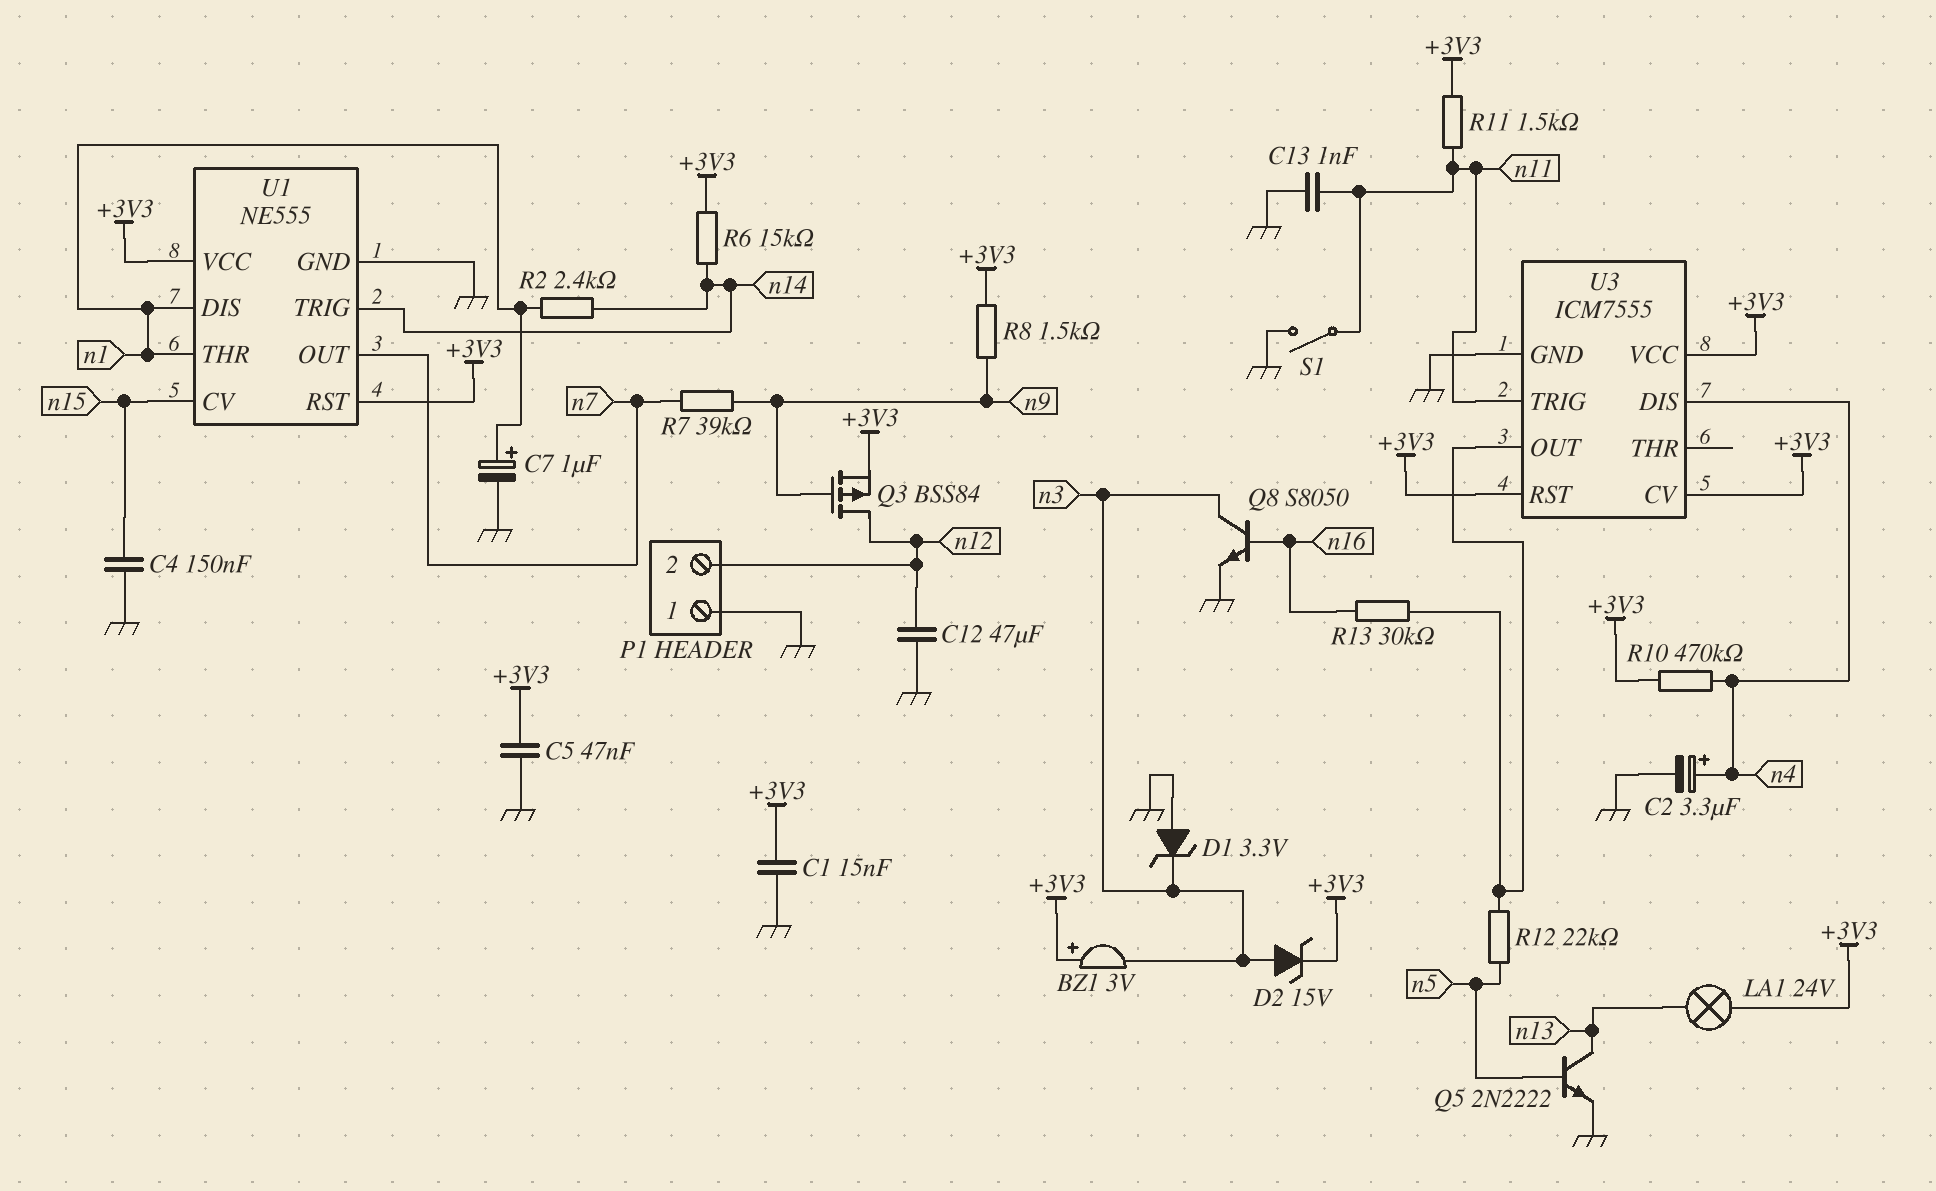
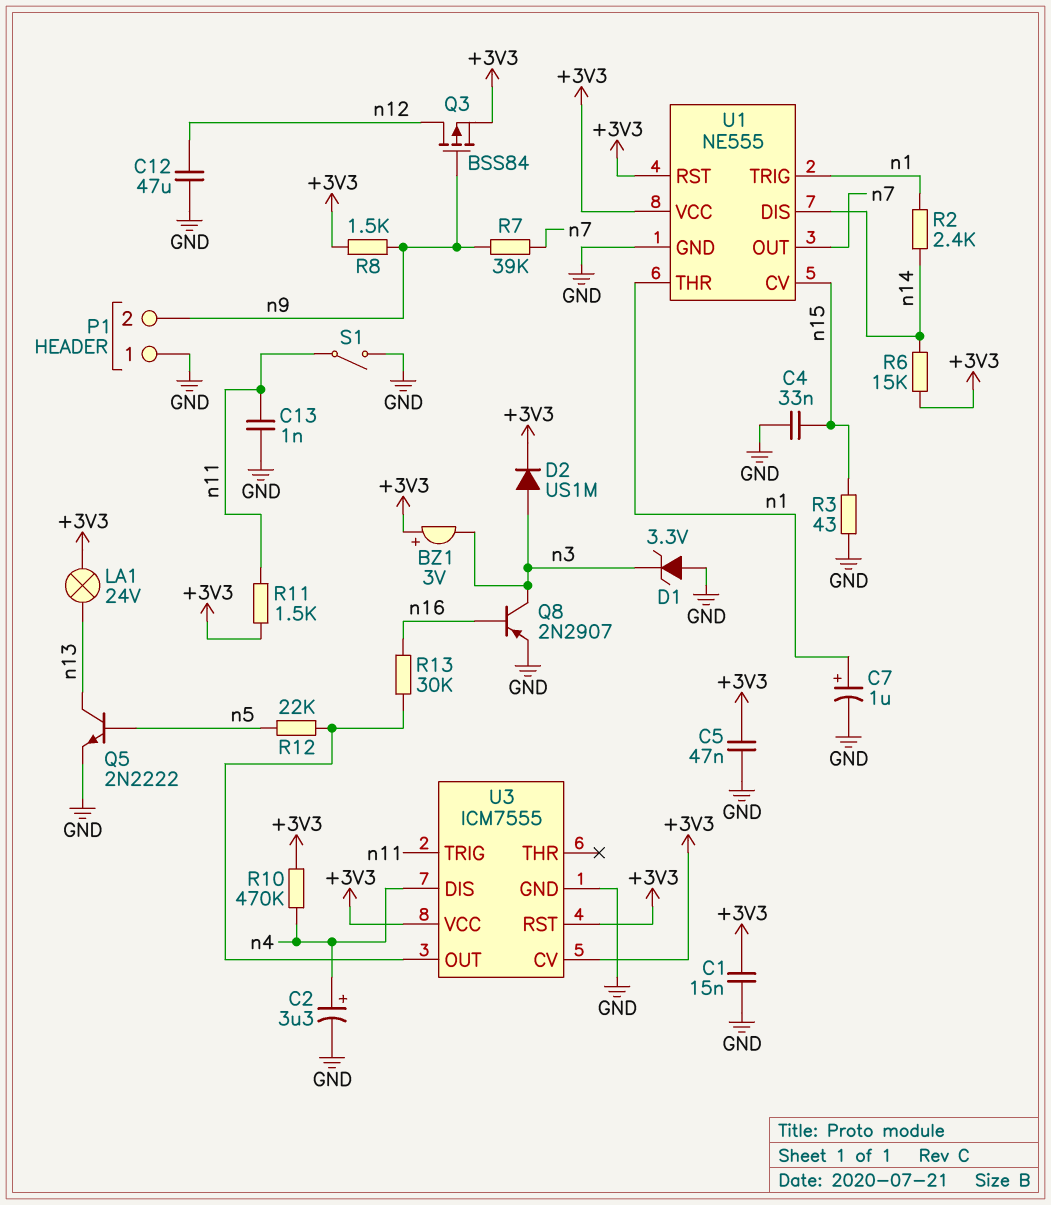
C4: 150nF (GND, n15) -> 33nF (GND, n15)
D2: zener 15V (A n3, K +3V3) -> diode US1M (A n3, K +3V3)
P1 pin 2: n12 -> n9
Q8: NPN S8050 (B n16, C n3, E GND) -> PNP 2N2907 (B n16, C n3, E GND)
R3: none -> 43 (GND, n15)
U1 pin DIS: n1 -> n14
U1 pin TRIG: n14 -> n1

